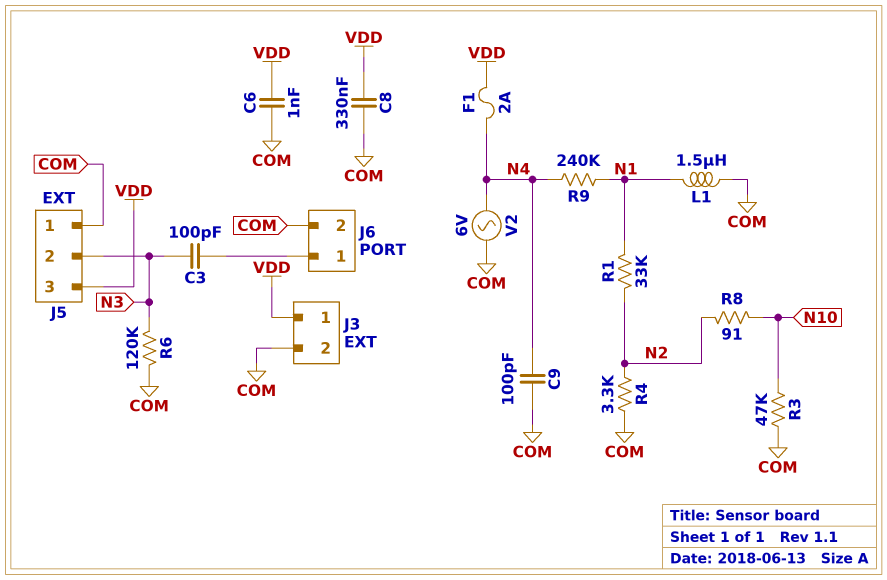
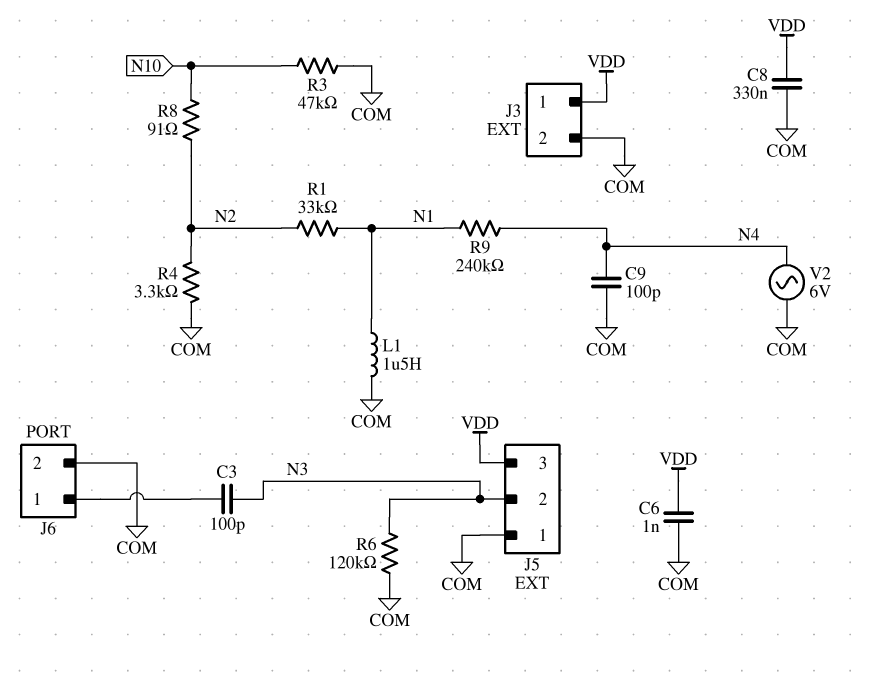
F1: 2A (N4, VDD) -> none

